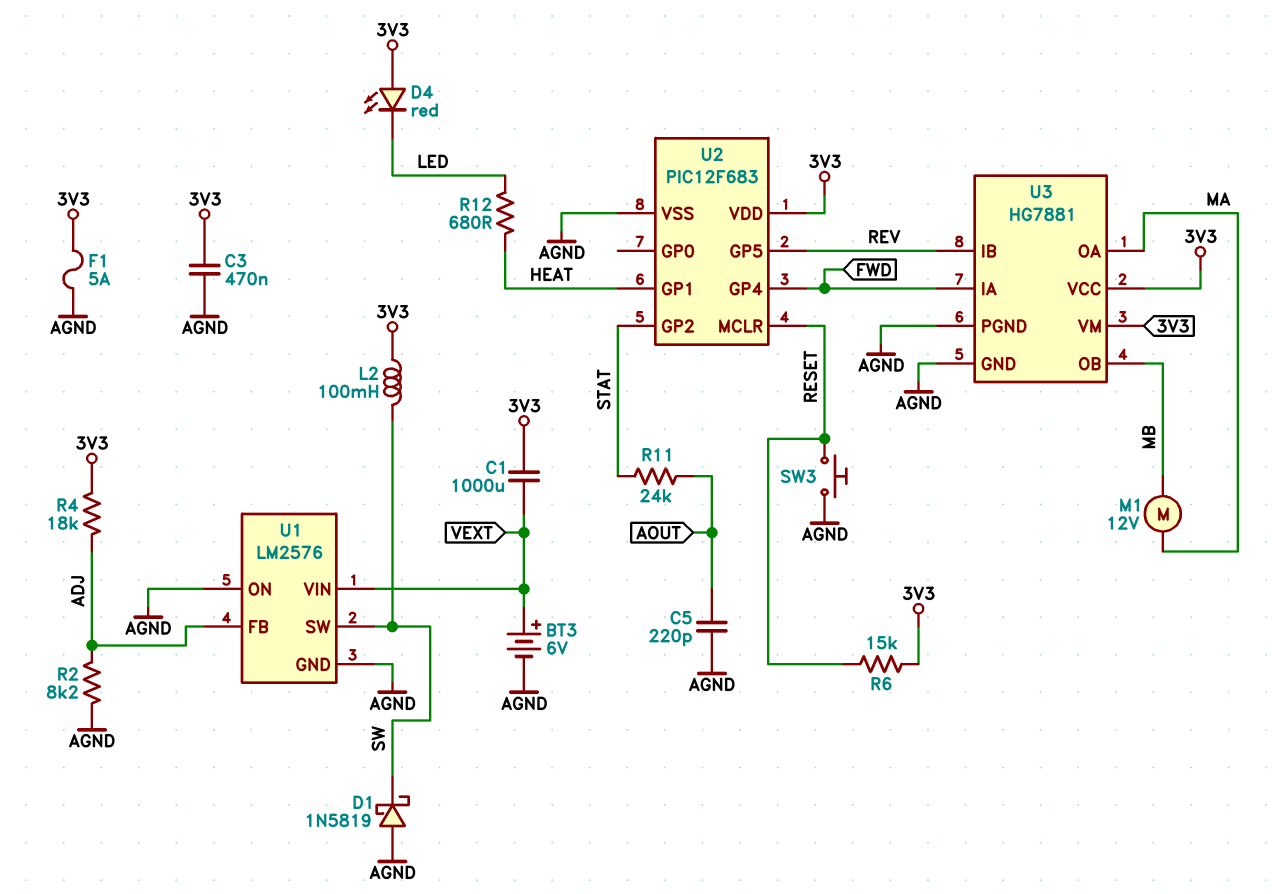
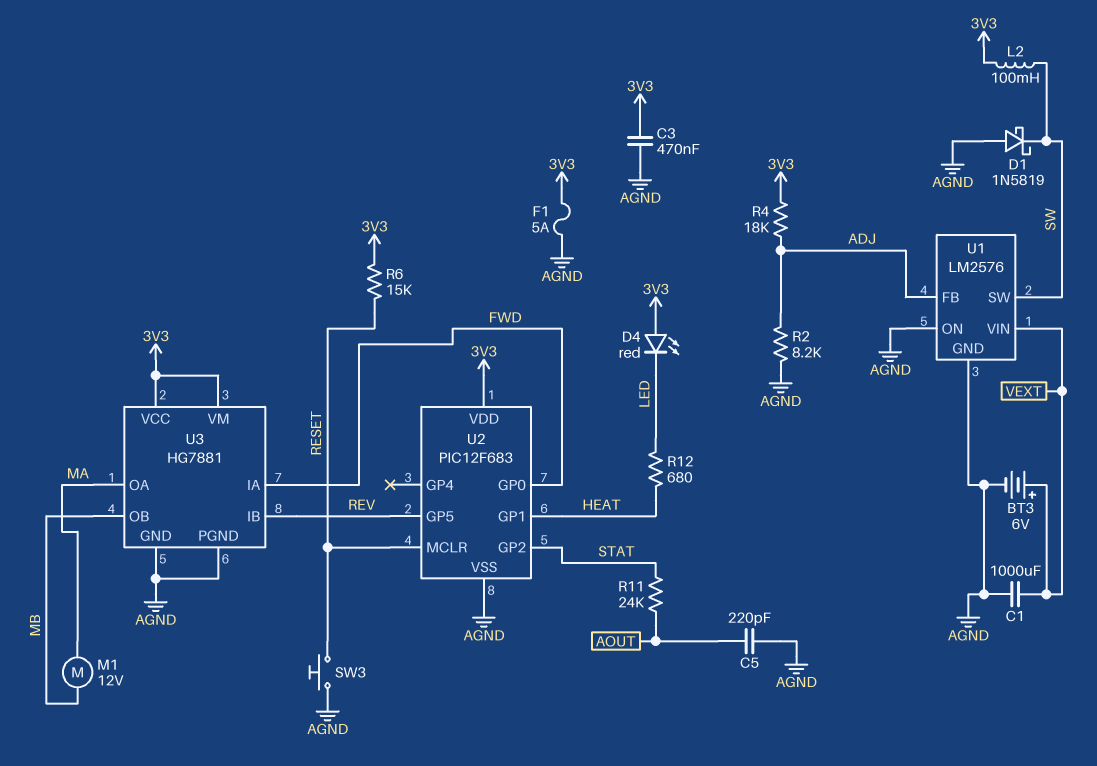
C1: 1000uF (3V3, VEXT) -> 1000uF (AGND, VEXT)
U2 pin GP0: none -> FWD
U2 pin GP4: FWD -> none

